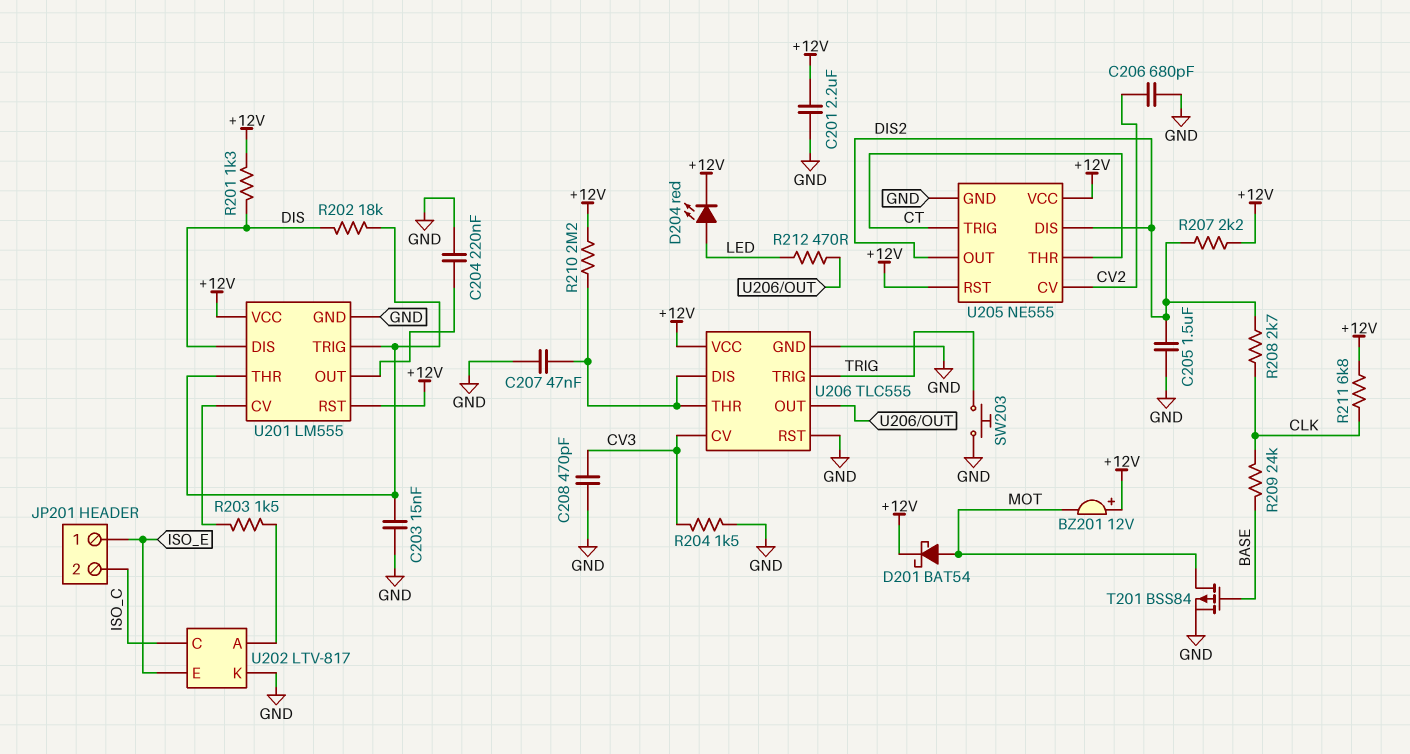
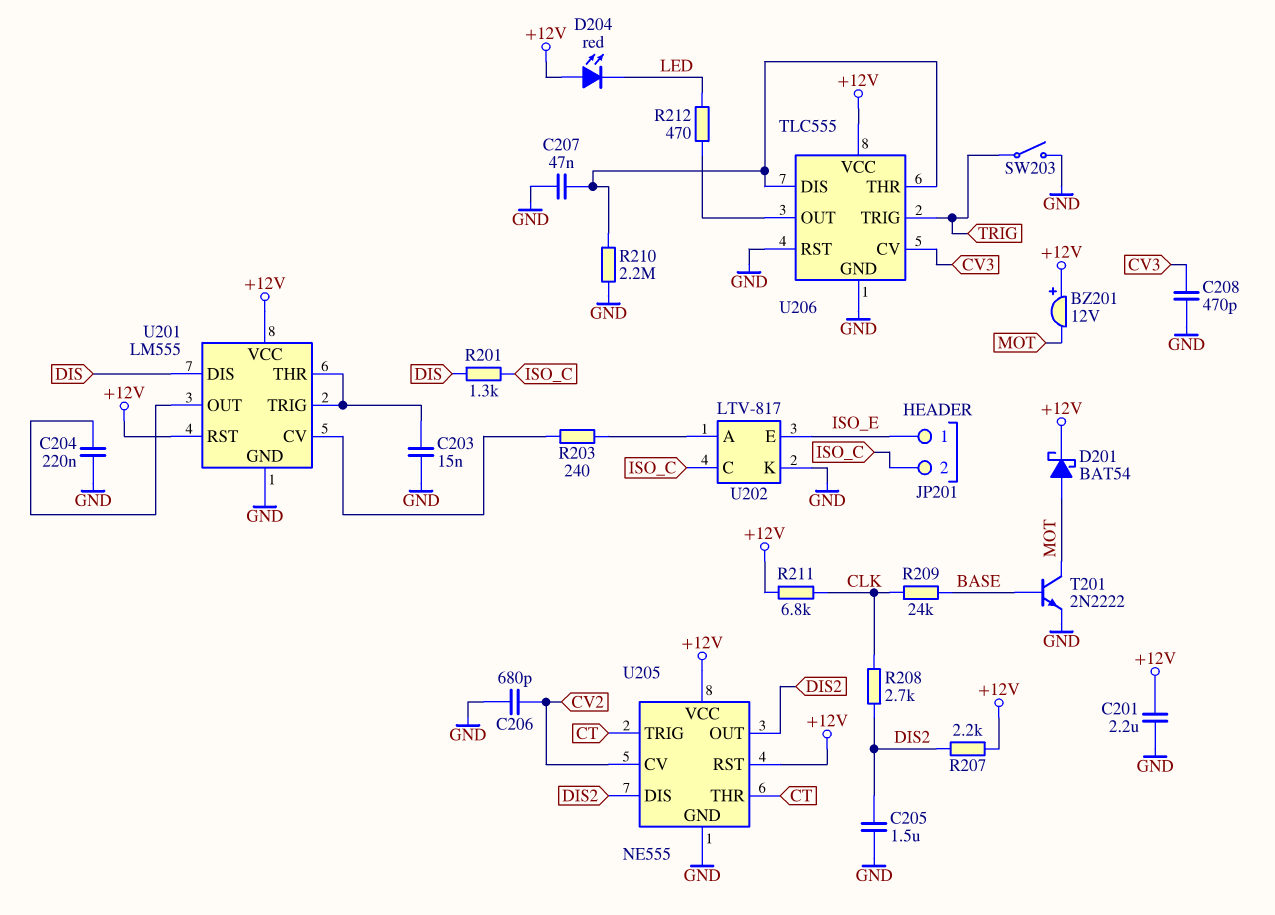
D204: LED red (A LED, K +12V) -> LED red (A +12V, K LED)
R201: 1.3k (+12V, DIS) -> 1.3k (DIS, ISO_C)
R202: 18k (DIS, U201/THR) -> none
R203: 1.5k (U201/CV, U202/A) -> 240 (U201/CV, U202/A)
R204: 1.5k (CV3, GND) -> none
R210: 2.2M (+12V, U206/DIS) -> 2.2M (GND, U206/DIS)
SW203: button (GND, TRIG) -> switch (GND, TRIG)
T201: PMOS BSS84 (G BASE, D MOT, S GND) -> NPN 2N2222 (B BASE, C MOT, E GND)

